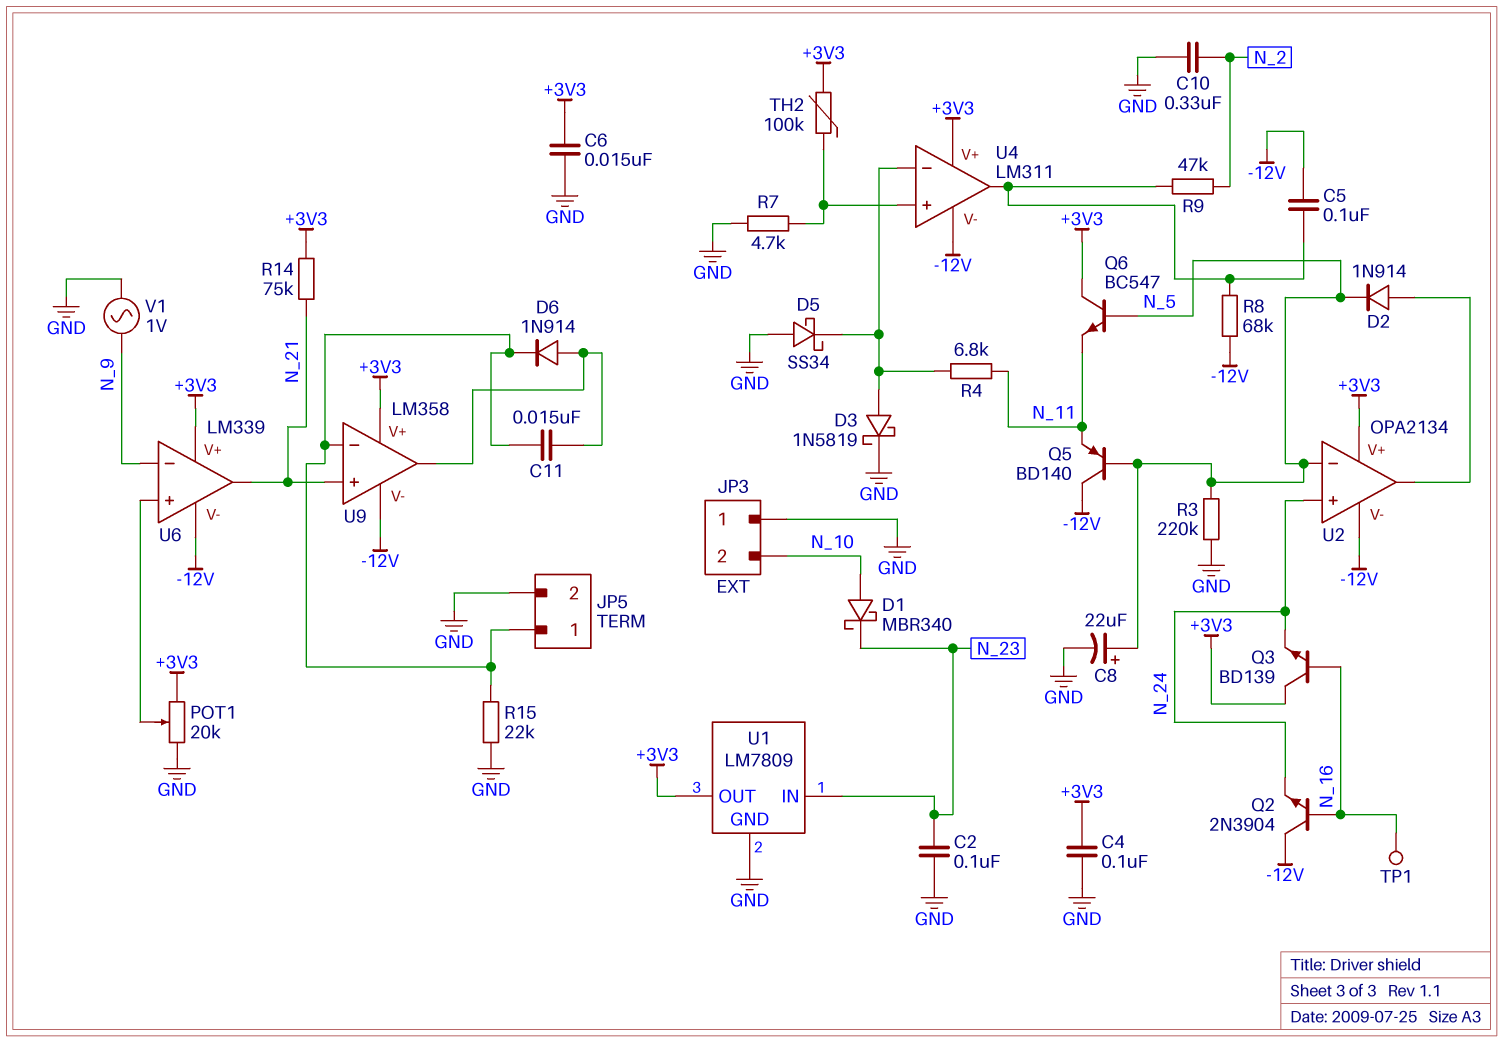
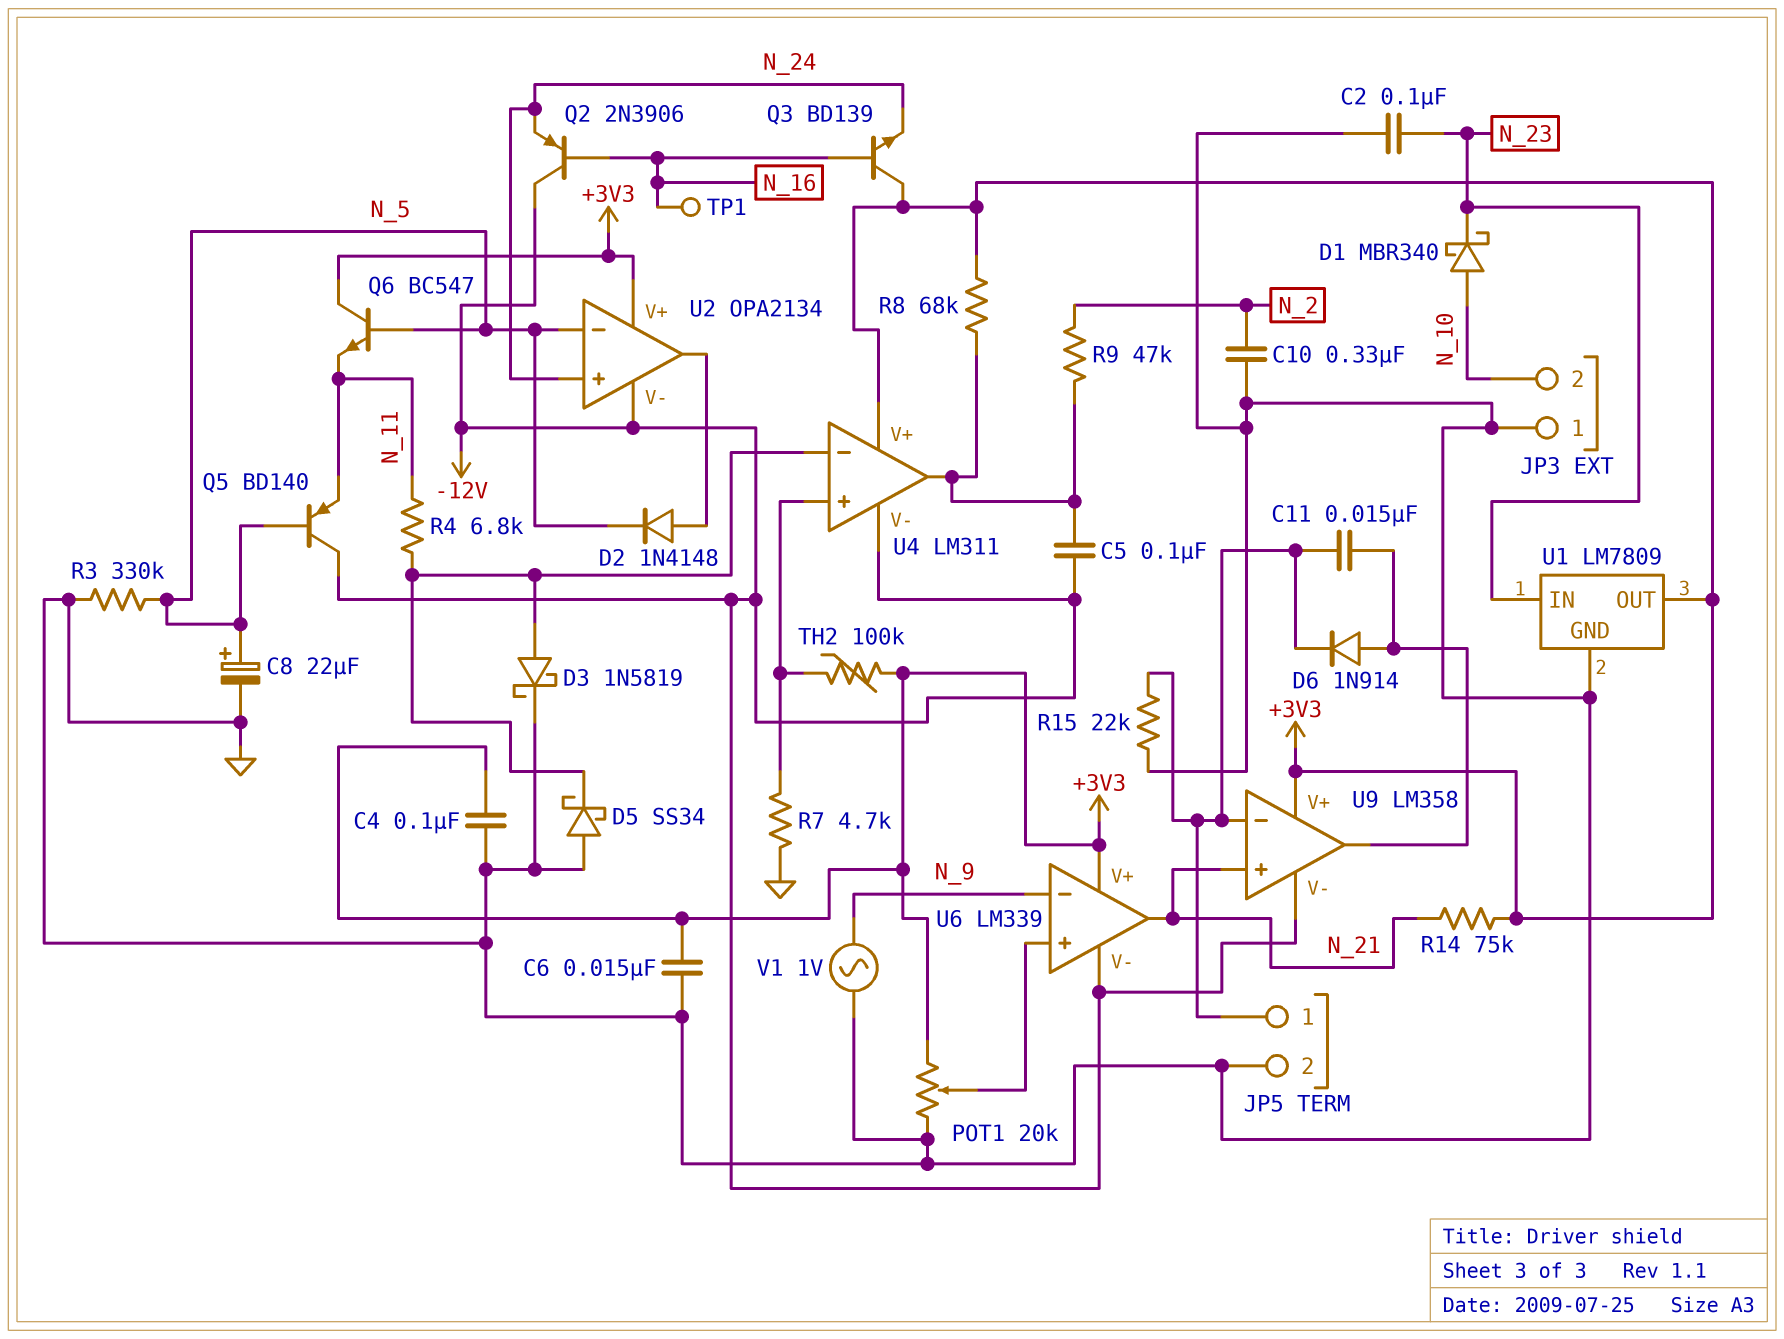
D2: diode 1N914 (A U2/out, K N_5) -> diode 1N4148 (A U2/out, K N_5)
Q2: NPN 2N3904 (B N_16, C -12V, E N_24) -> PNP 2N3906 (B N_16, C -12V, E N_24)
R3: 220k (GND, N_5) -> 330k (GND, N_5)
R8: 68k (-12V, U4/out) -> 68k (+3V3, U4/out)

